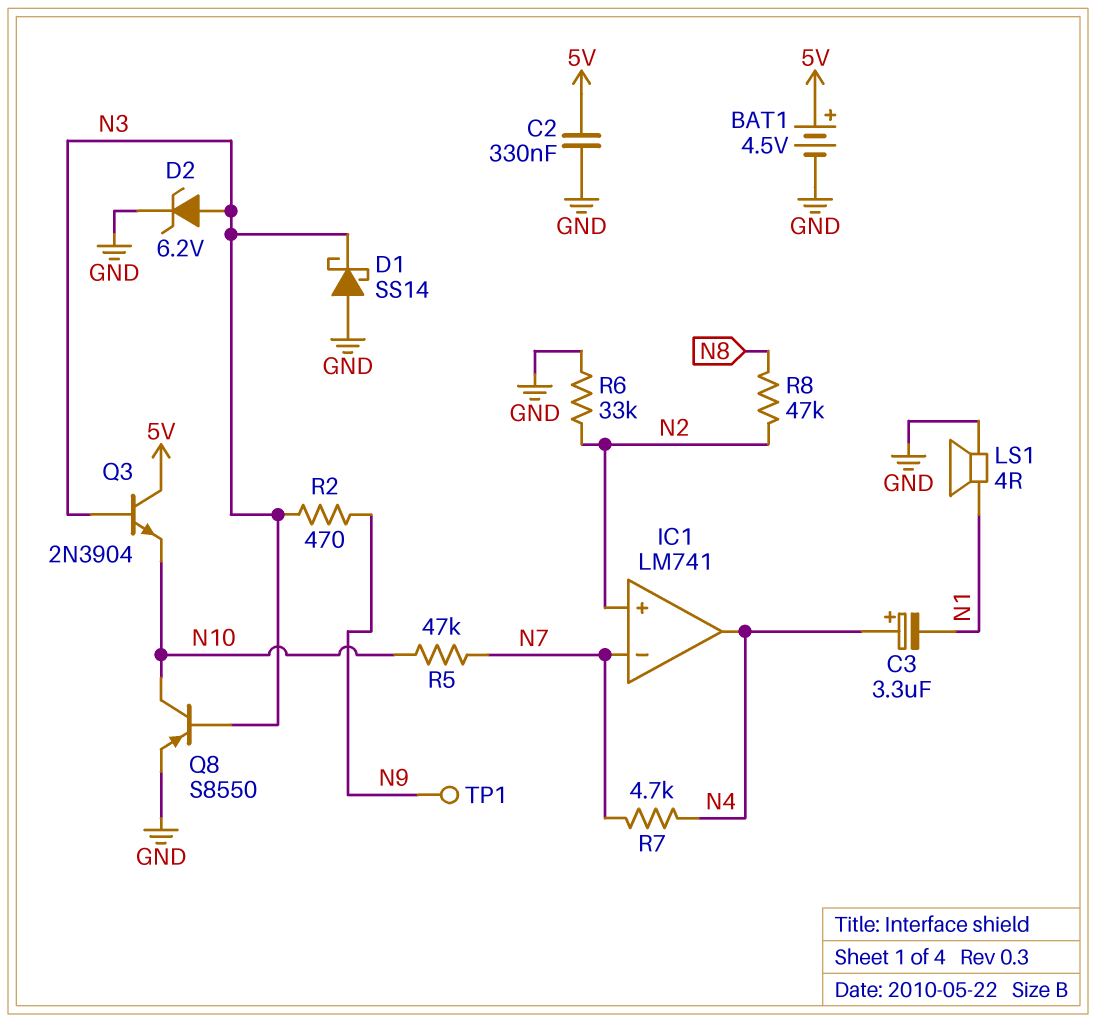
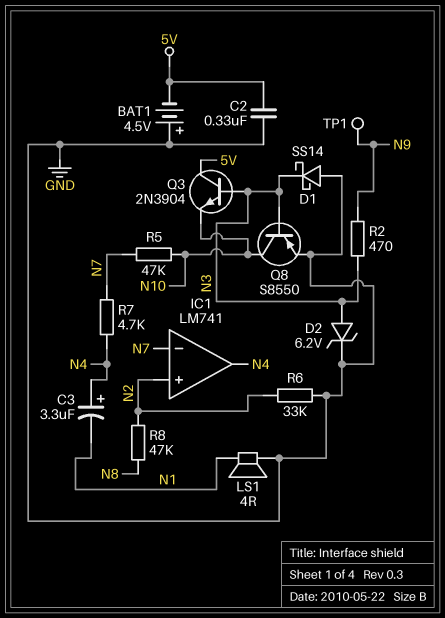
BAT1: 4.5V (plus 5V, minus GND) -> 4.5V (plus GND, minus 5V)

